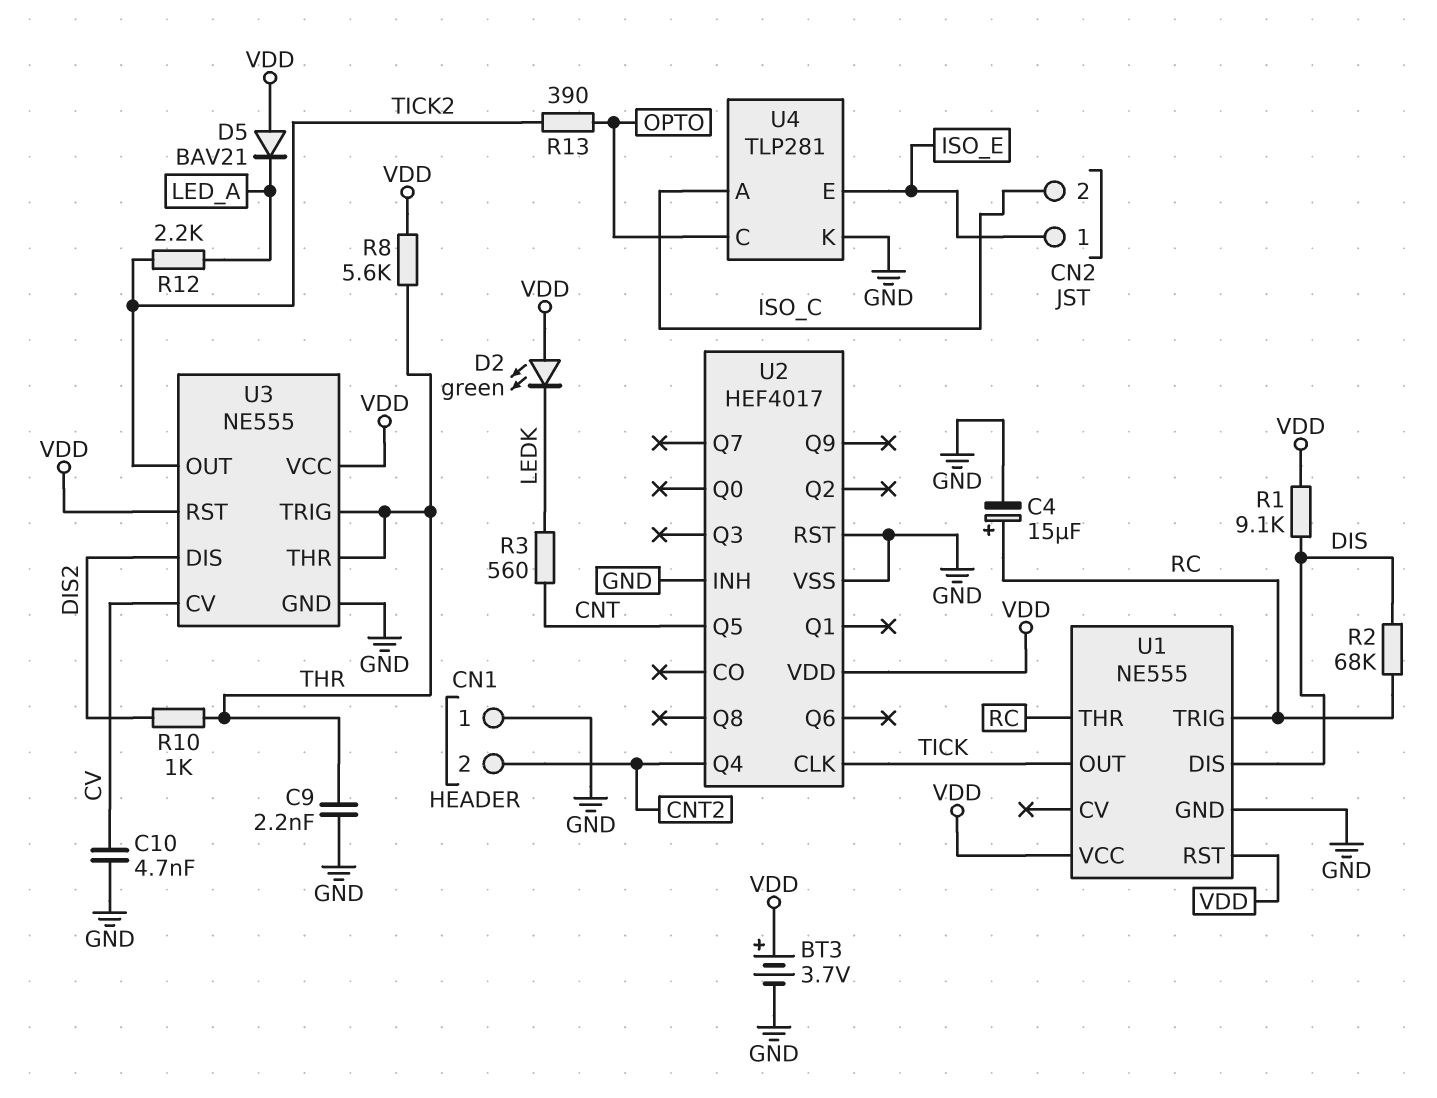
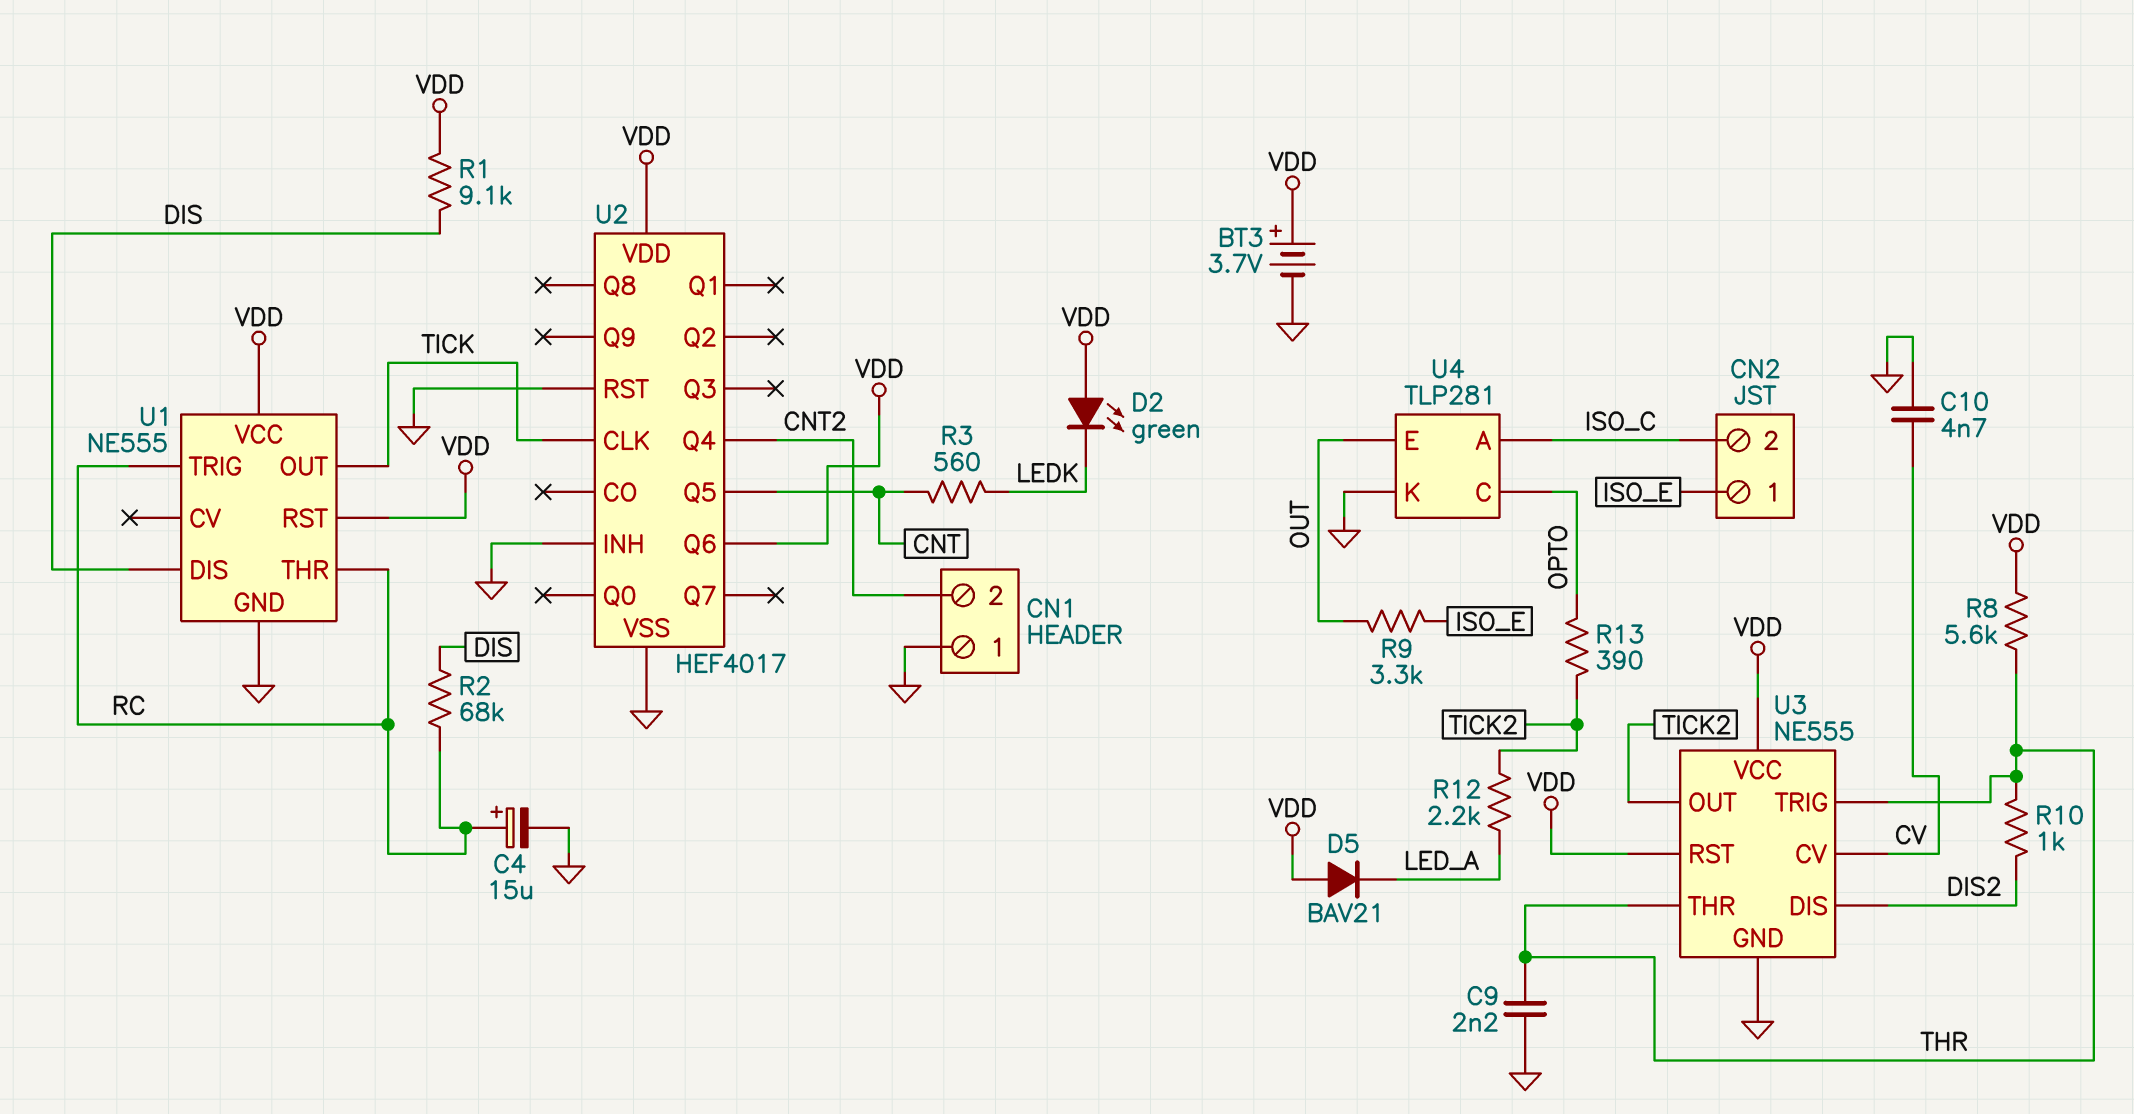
R9: none -> 3.3k (ISO_E, OUT)
U2 pin Q6: none -> VDD
U4 pin E: ISO_E -> OUT

